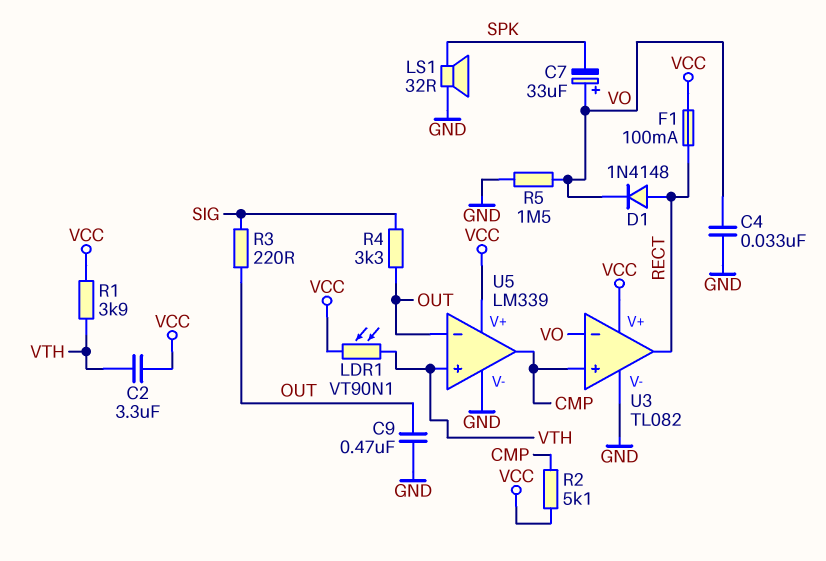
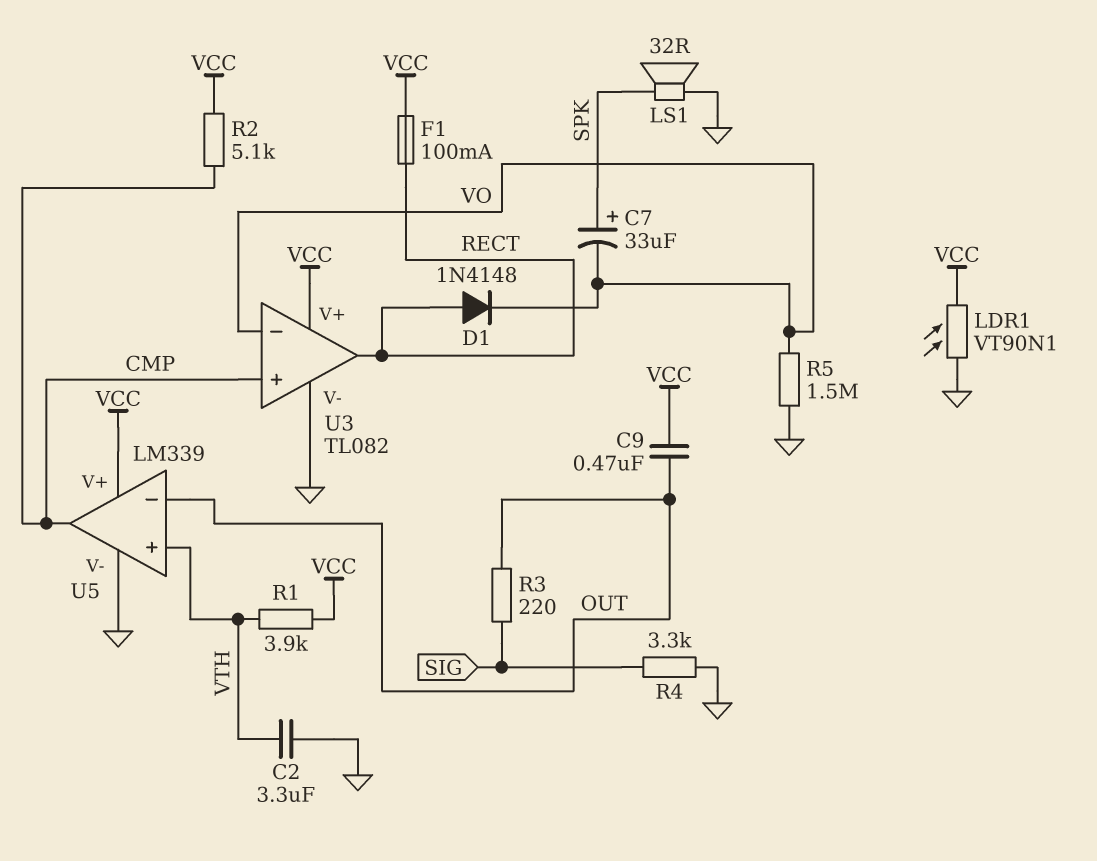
C2: 3.3uF (VCC, VTH) -> 3.3uF (GND, VTH)
C4: 33nF (GND, VO) -> none
C7: 33uF (plus VO, minus SPK) -> 33uF (plus SPK, minus VO)
C9: 470nF (GND, OUT) -> 470nF (OUT, VCC)
LDR1: VT90N1 (VCC, VTH) -> VT90N1 (GND, VCC)
R4: 3.3k (OUT, SIG) -> 3.3k (GND, SIG)

